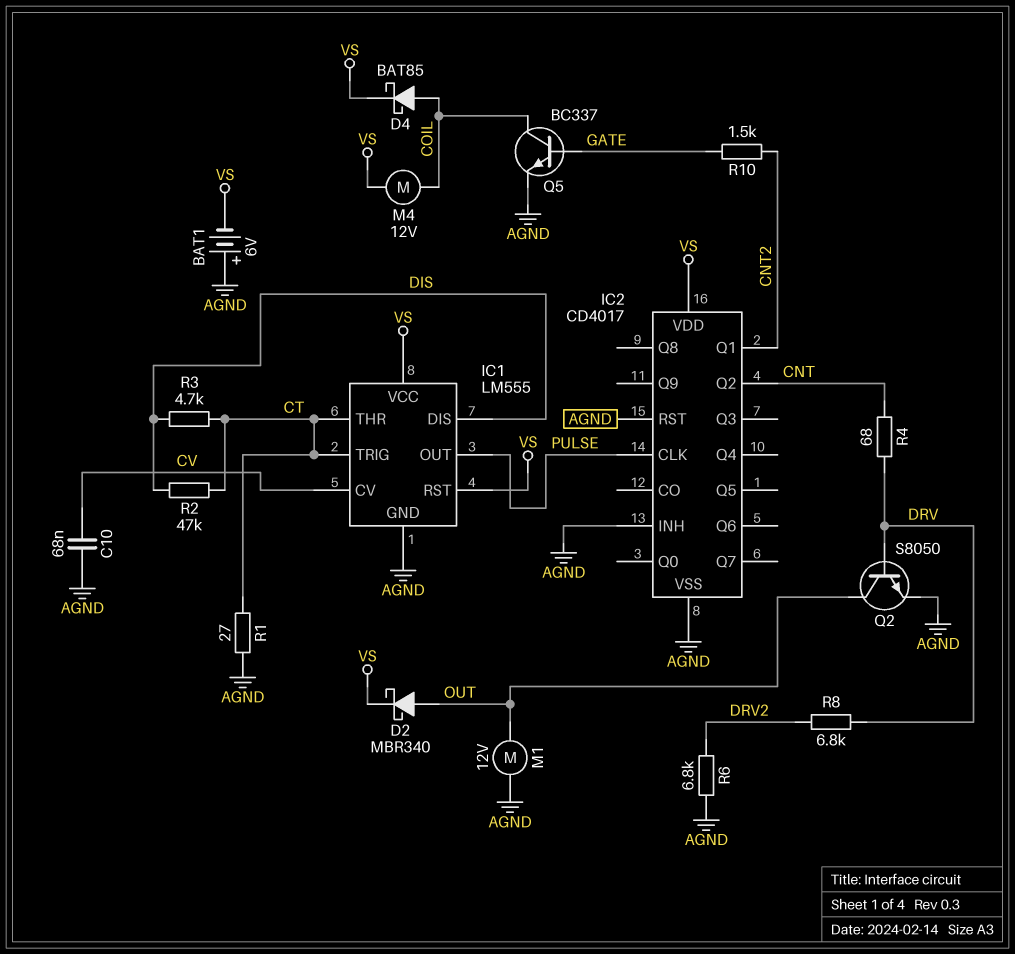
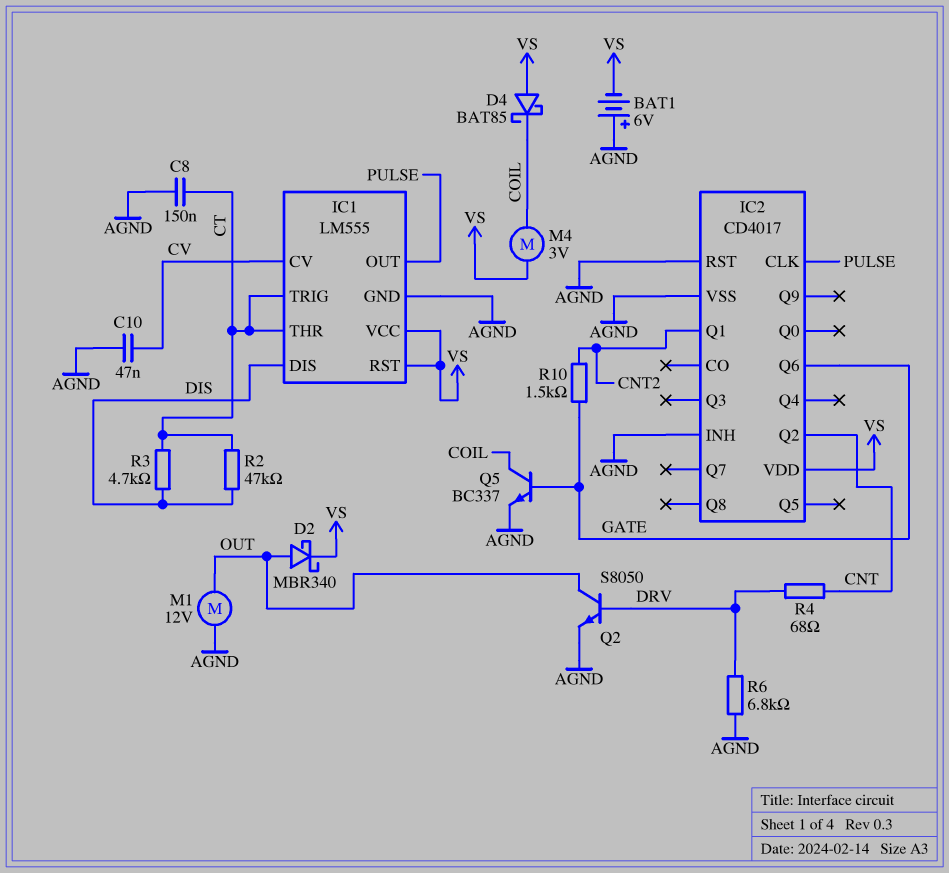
C8: none -> 150nF (AGND, CT)
C10: 68nF (AGND, CV) -> 47nF (AGND, CV)
D4: schottky BAT85 (A COIL, K VS) -> schottky BAT85 (A VS, K COIL)
IC2 pin Q6: none -> GATE
M4: motor 12V (COIL, VS) -> motor 3V (COIL, VS)
R1: 27 (AGND, CT) -> none
R6: 6.8k (AGND, DRV2) -> 6.8k (AGND, DRV)
R8: 6.8k (DRV, DRV2) -> none

